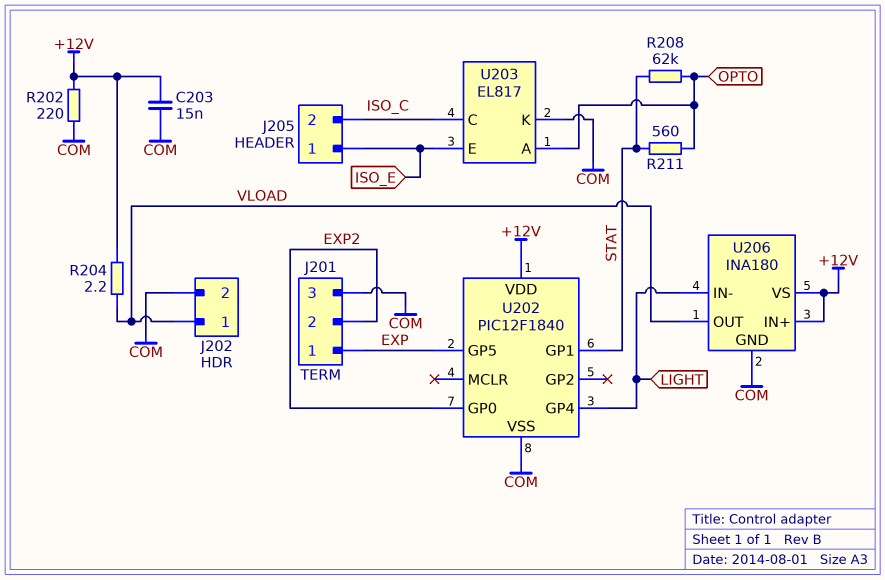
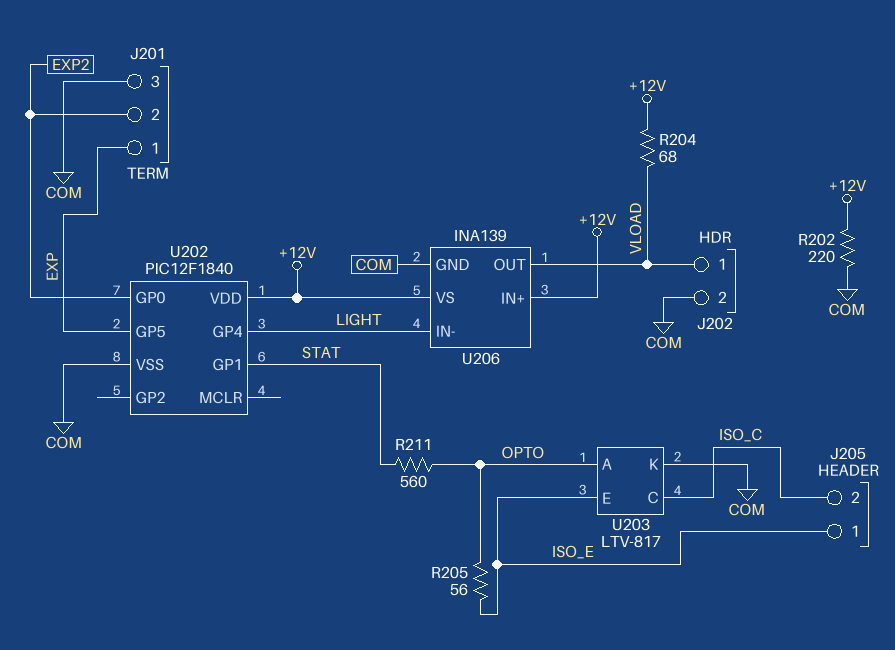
C203: 15nF (+12V, COM) -> none
R204: 2.2 (+12V, VLOAD) -> 68 (+12V, VLOAD)
R205: none -> 56 (ISO_E, OPTO)
R208: 62k (OPTO, STAT) -> none
U203: EL817 -> LTV-817
U206: INA180 -> INA139

